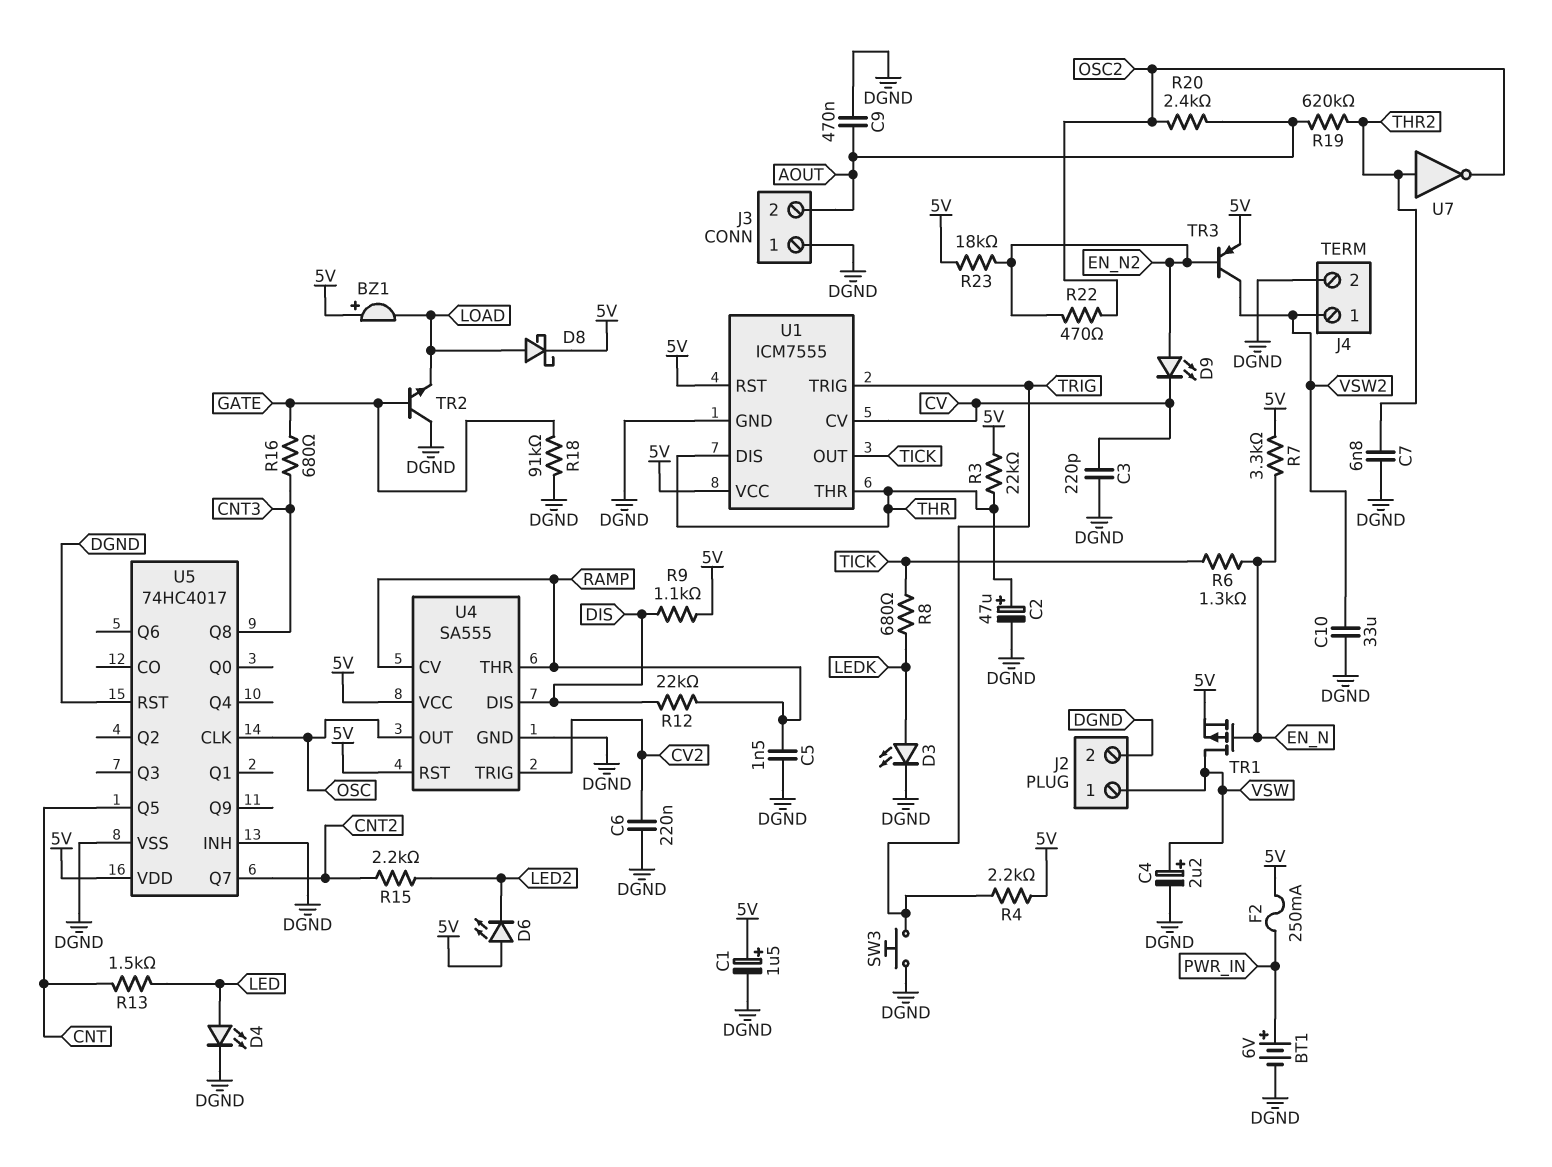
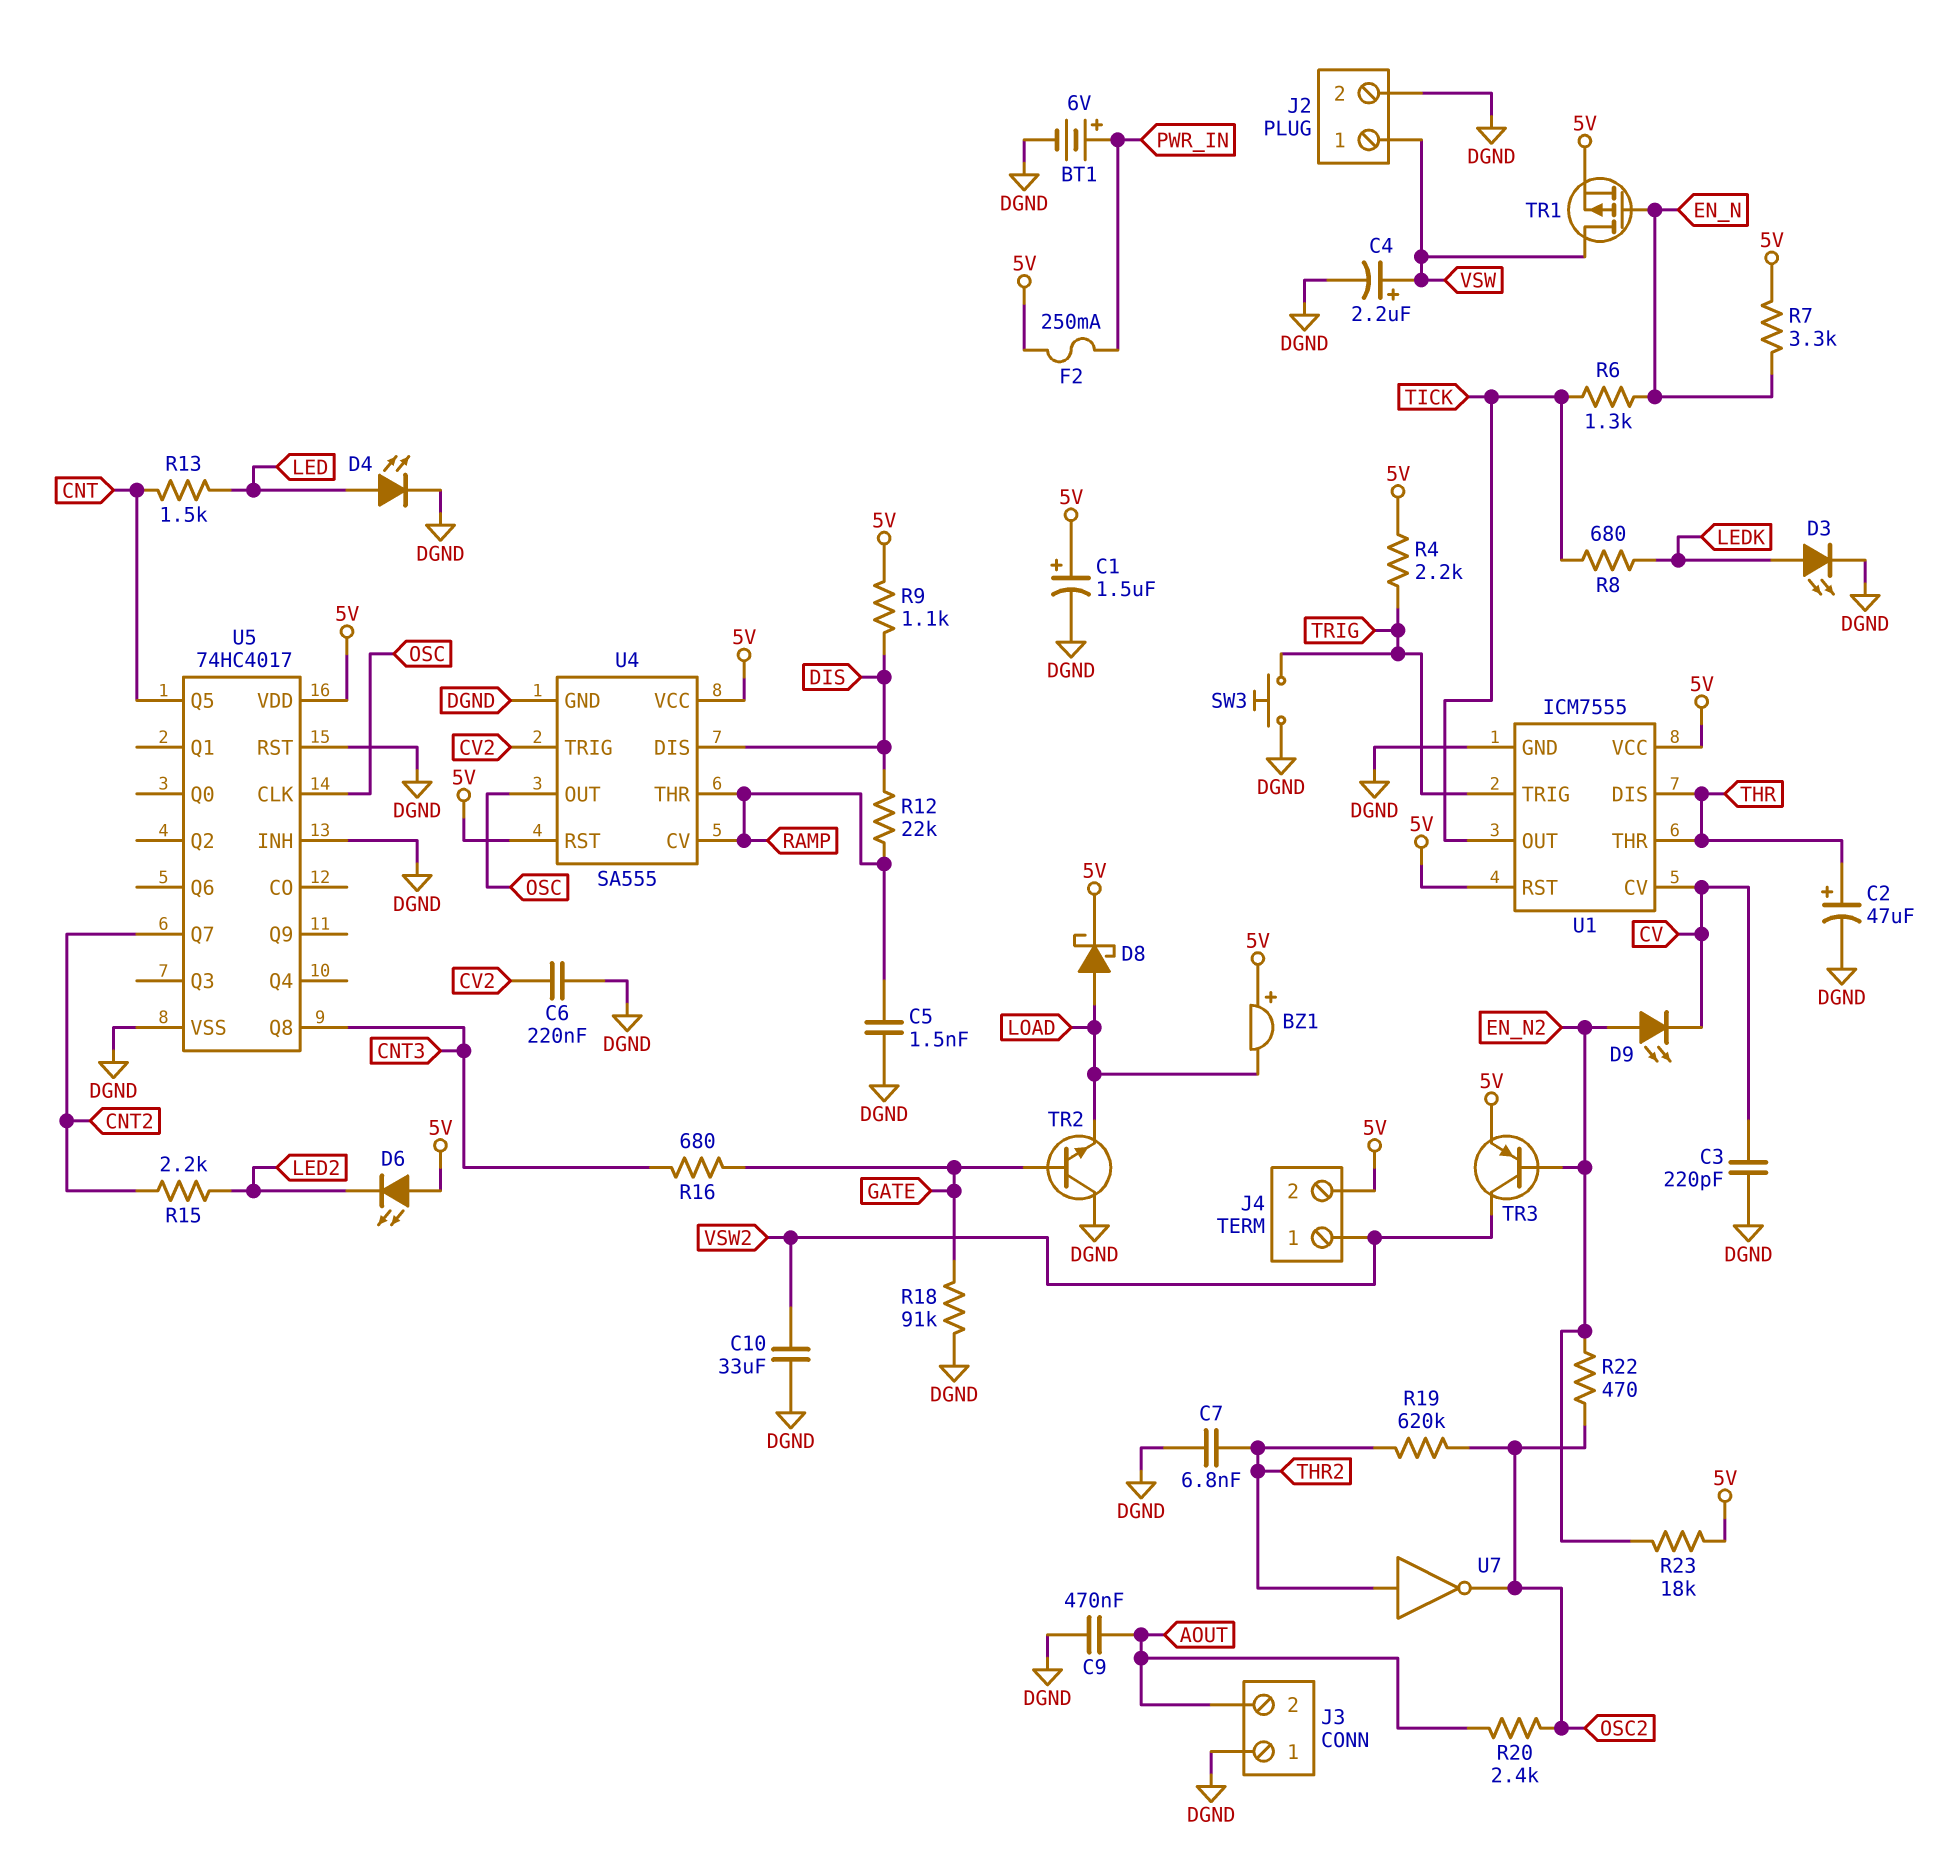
J4 pin 2: DGND -> 5V
R3: 22k (5V, THR) -> none
R19: 620k (AOUT, THR2) -> 620k (OSC2, THR2)

